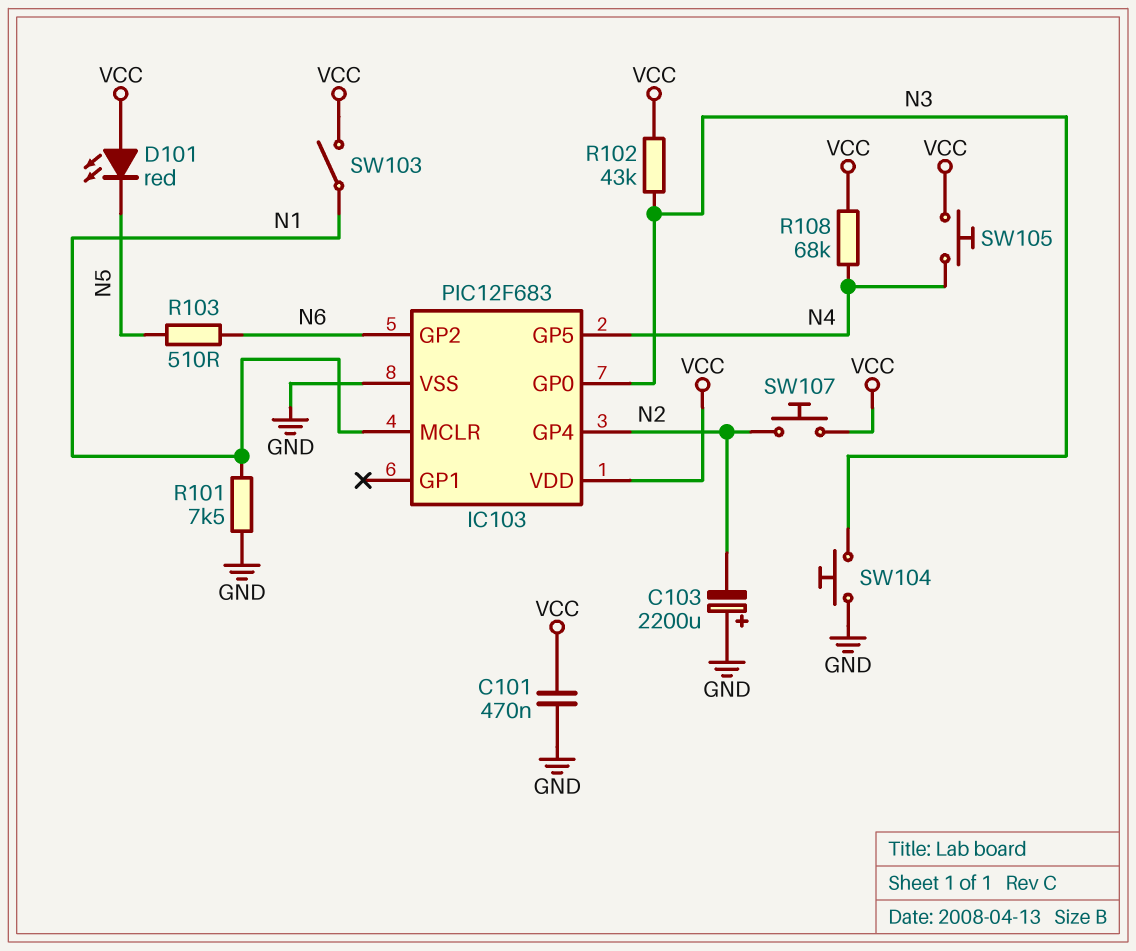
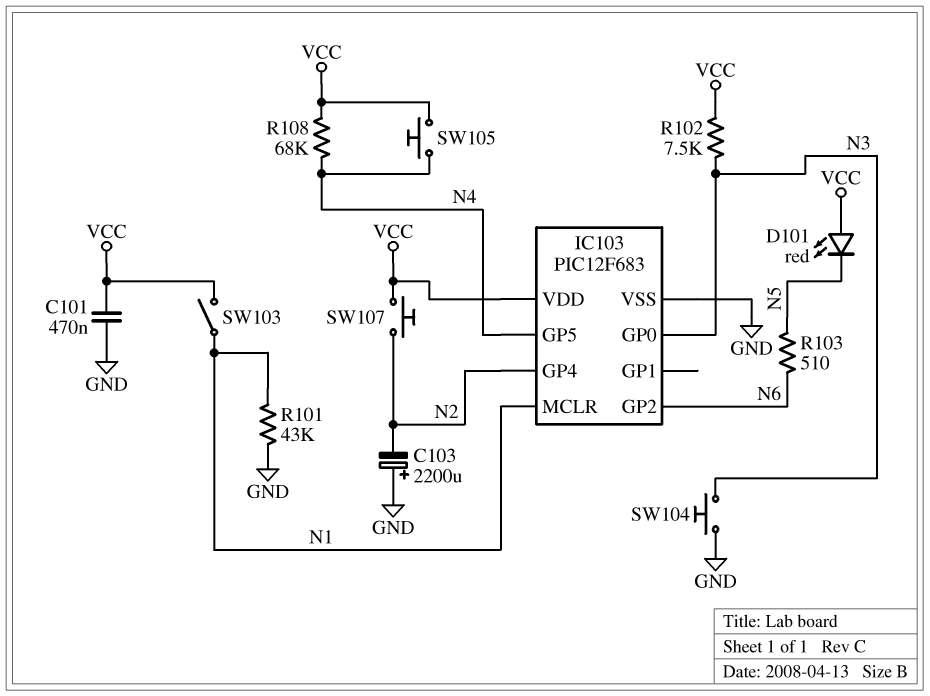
R101: 7.5k (GND, N1) -> 43k (GND, N1)
R102: 43k (N3, VCC) -> 7.5k (N3, VCC)

